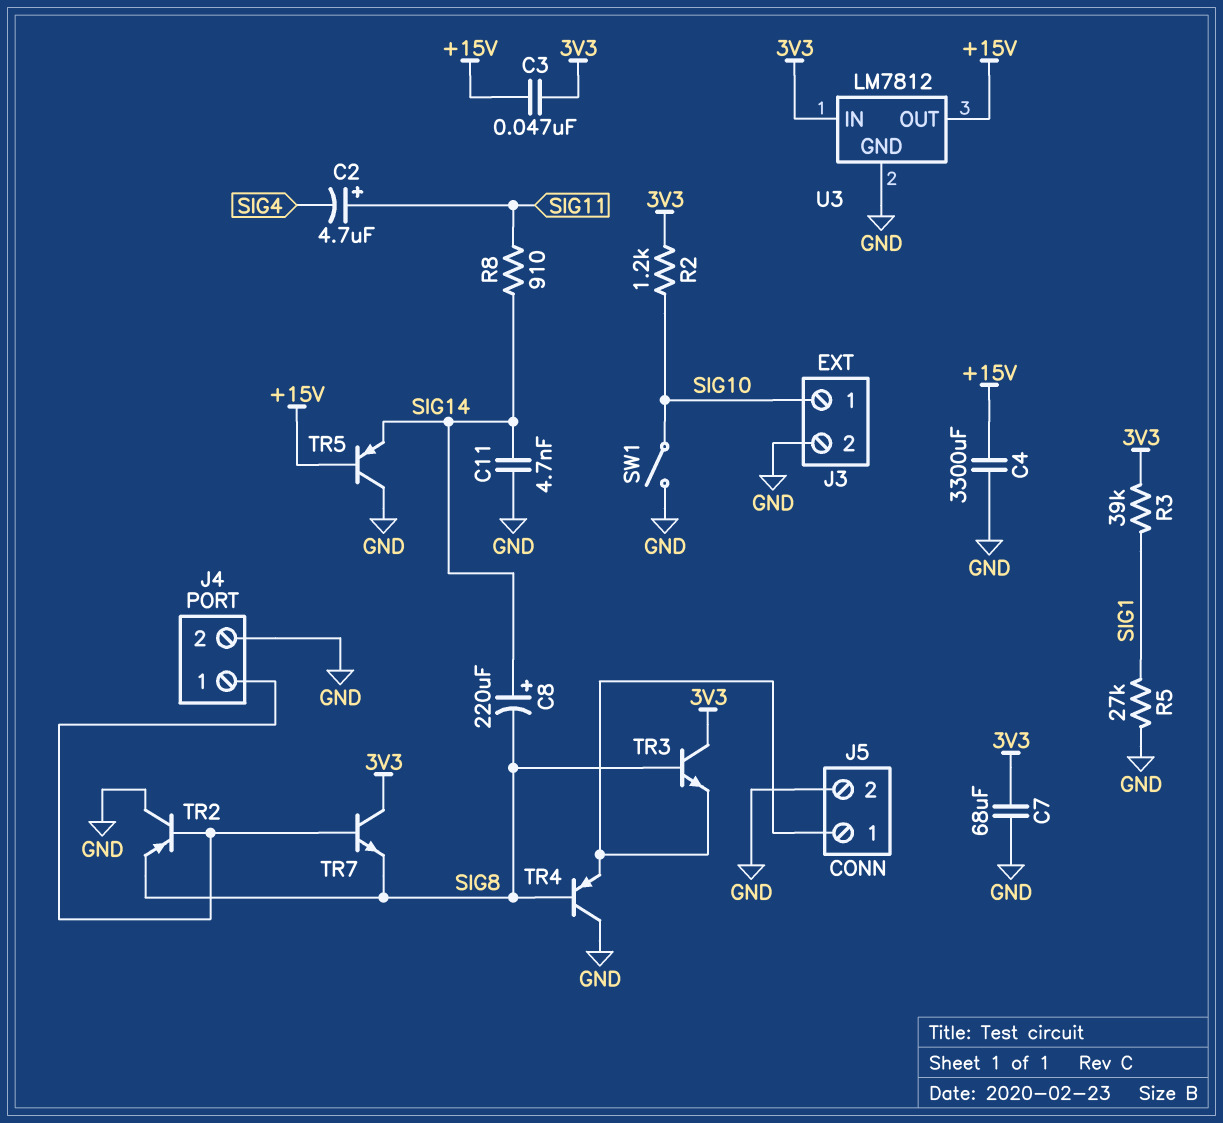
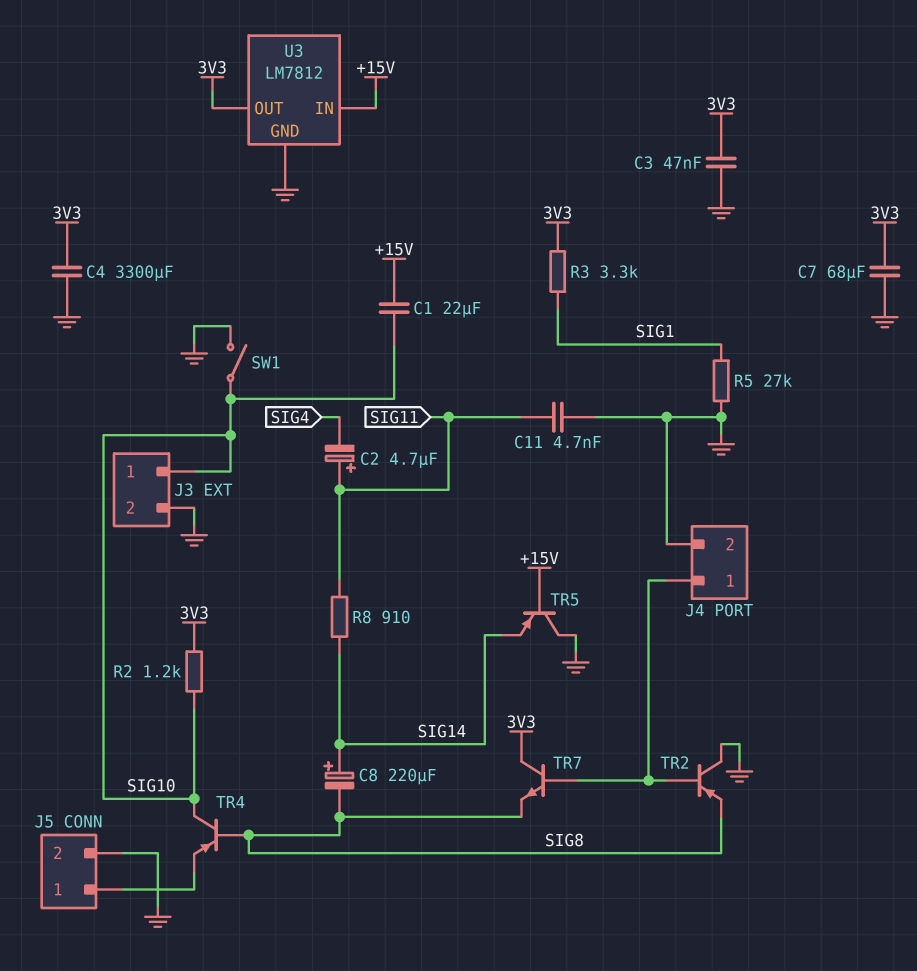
C1: none -> 22uF (+15V, SIG10)
C3: 47nF (+15V, 3V3) -> 47nF (3V3, GND)
C4: 3300uF (+15V, GND) -> 3300uF (3V3, GND)
C11: 4.7nF (GND, SIG14) -> 4.7nF (GND, SIG11)
R3: 39k (3V3, SIG1) -> 3.3k (3V3, SIG1)
TR3: NPN (B SIG8, C 3V3, E J5/1) -> none
TR4: PNP (B SIG8, C GND, E J5/1) -> PNP (B SIG8, C SIG10, E J5/1)
U3 pin IN: 3V3 -> +15V
U3 pin OUT: +15V -> 3V3

